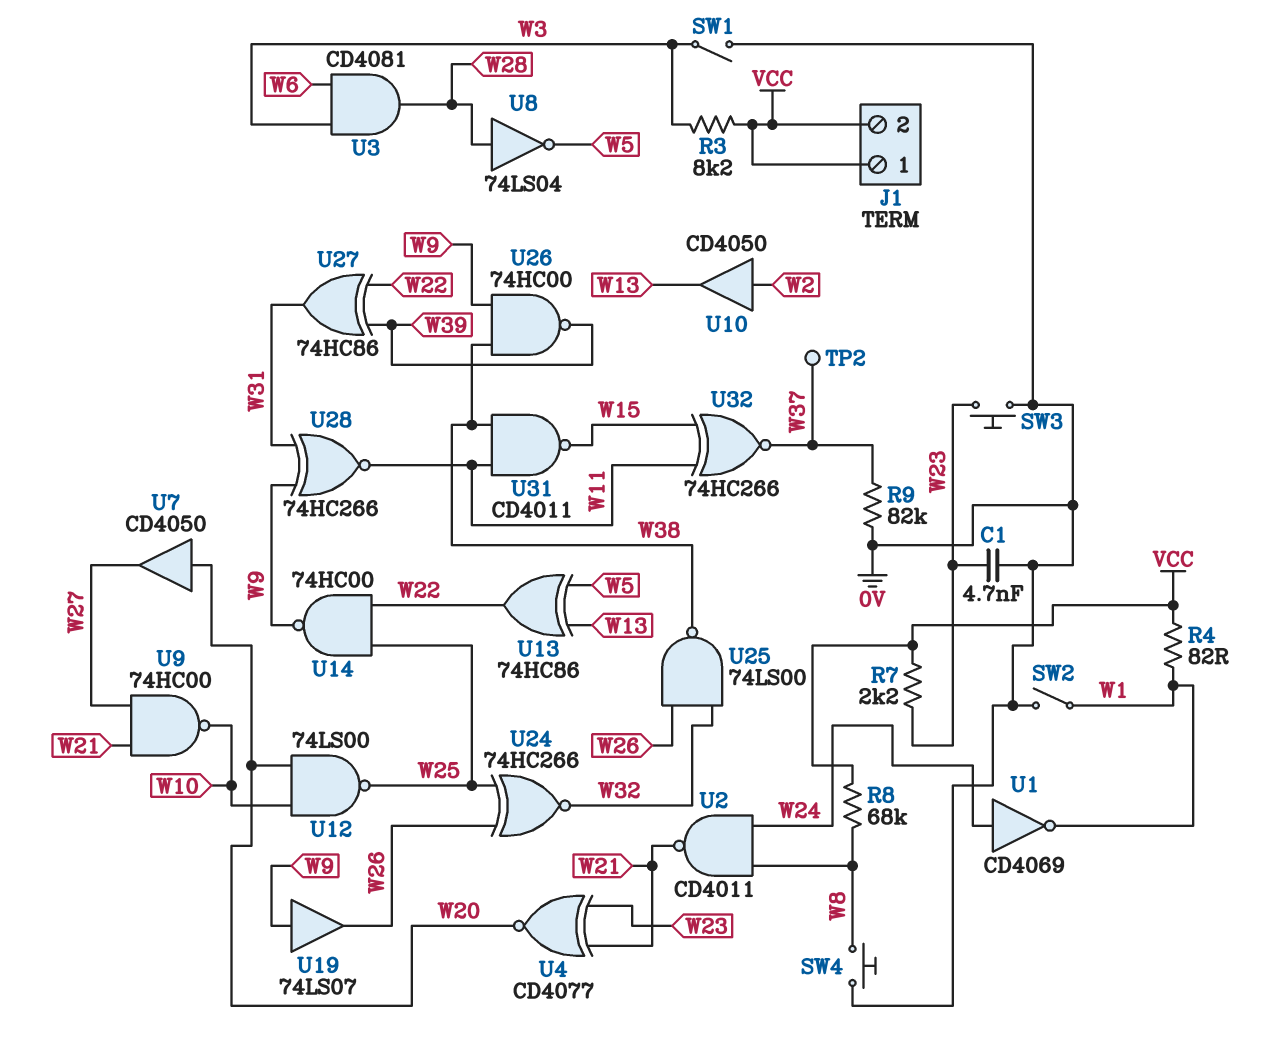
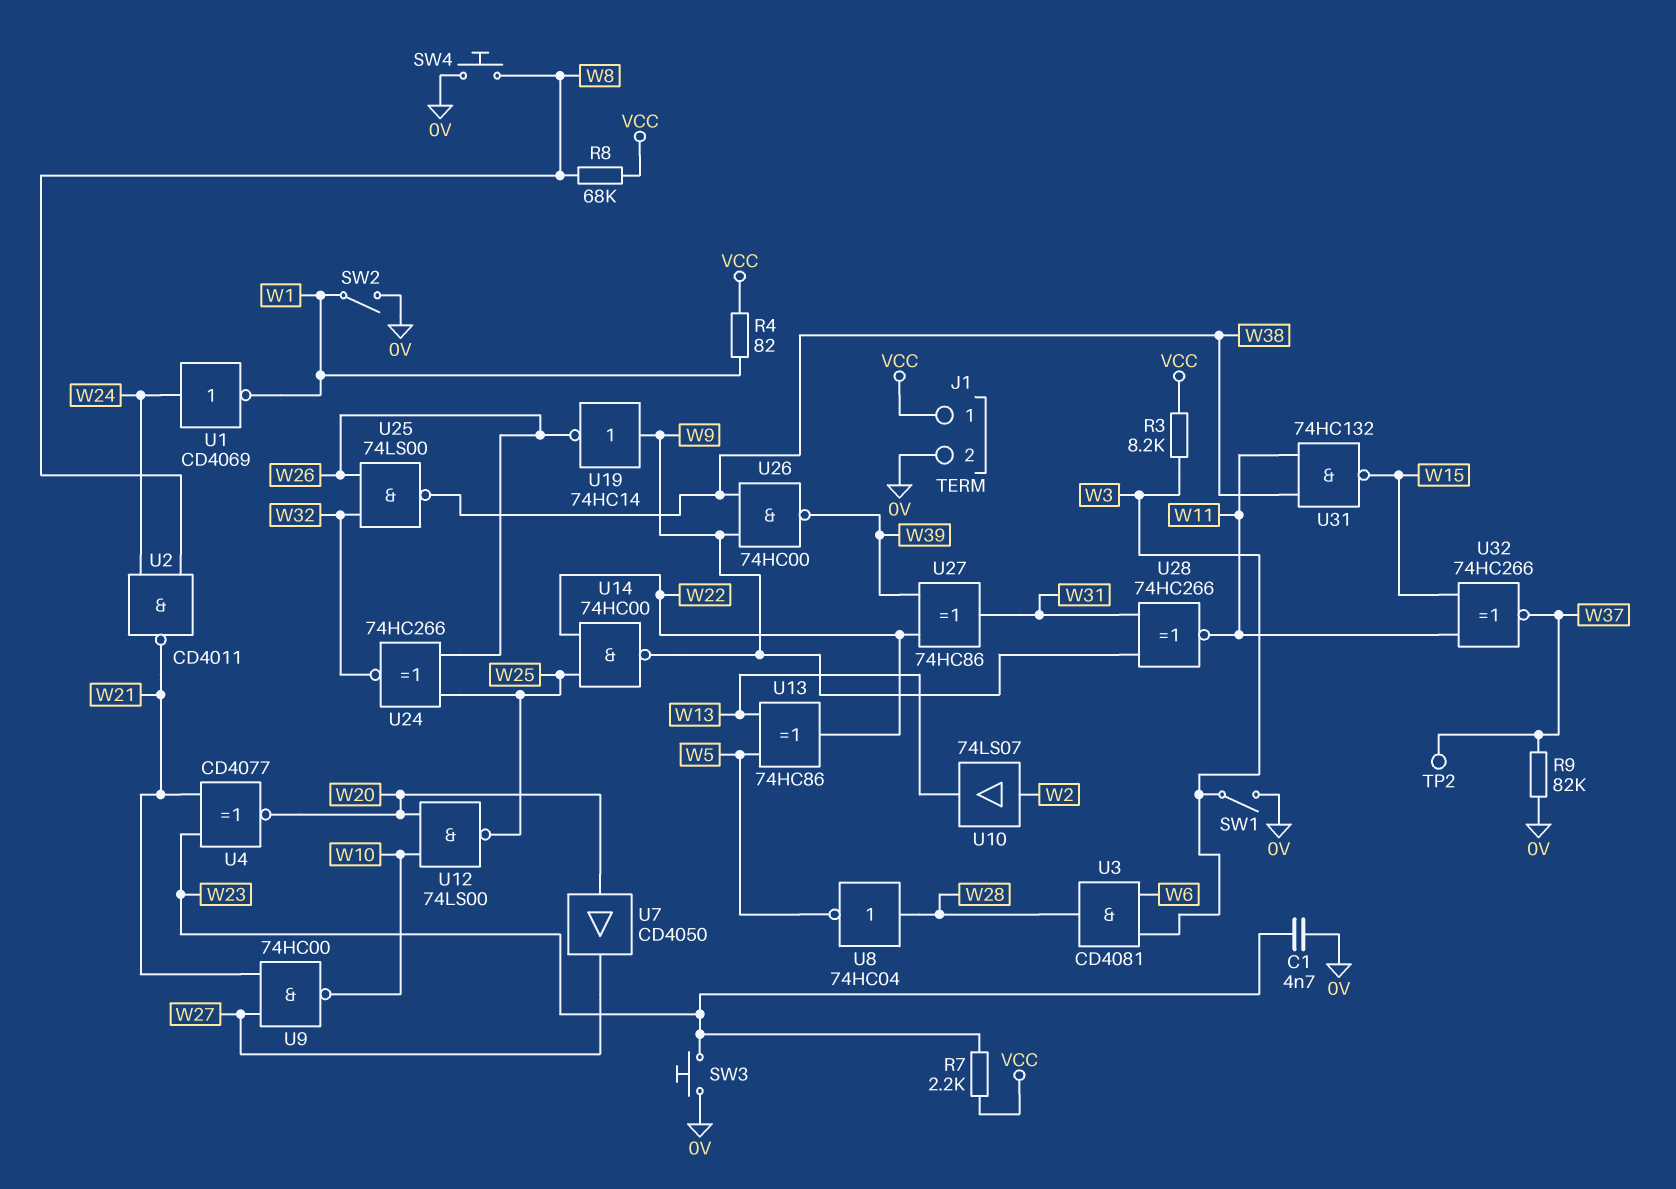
J1 pin 2: VCC -> 0V
U8: NOT 74LS04 (in W28, out W5) -> NOT 74HC04 (in W28, out W5)
U10: buffer CD4050 (in W2, out W13) -> buffer 74LS07 (in W2, out W13)
U19: buffer 74LS07 (in W9, out W26) -> NOT 74HC14 (in W9, out W26)
U31: NAND CD4011 (in W11, in W38, out W15) -> NAND 74HC132 (in W11, in W38, out W15)

